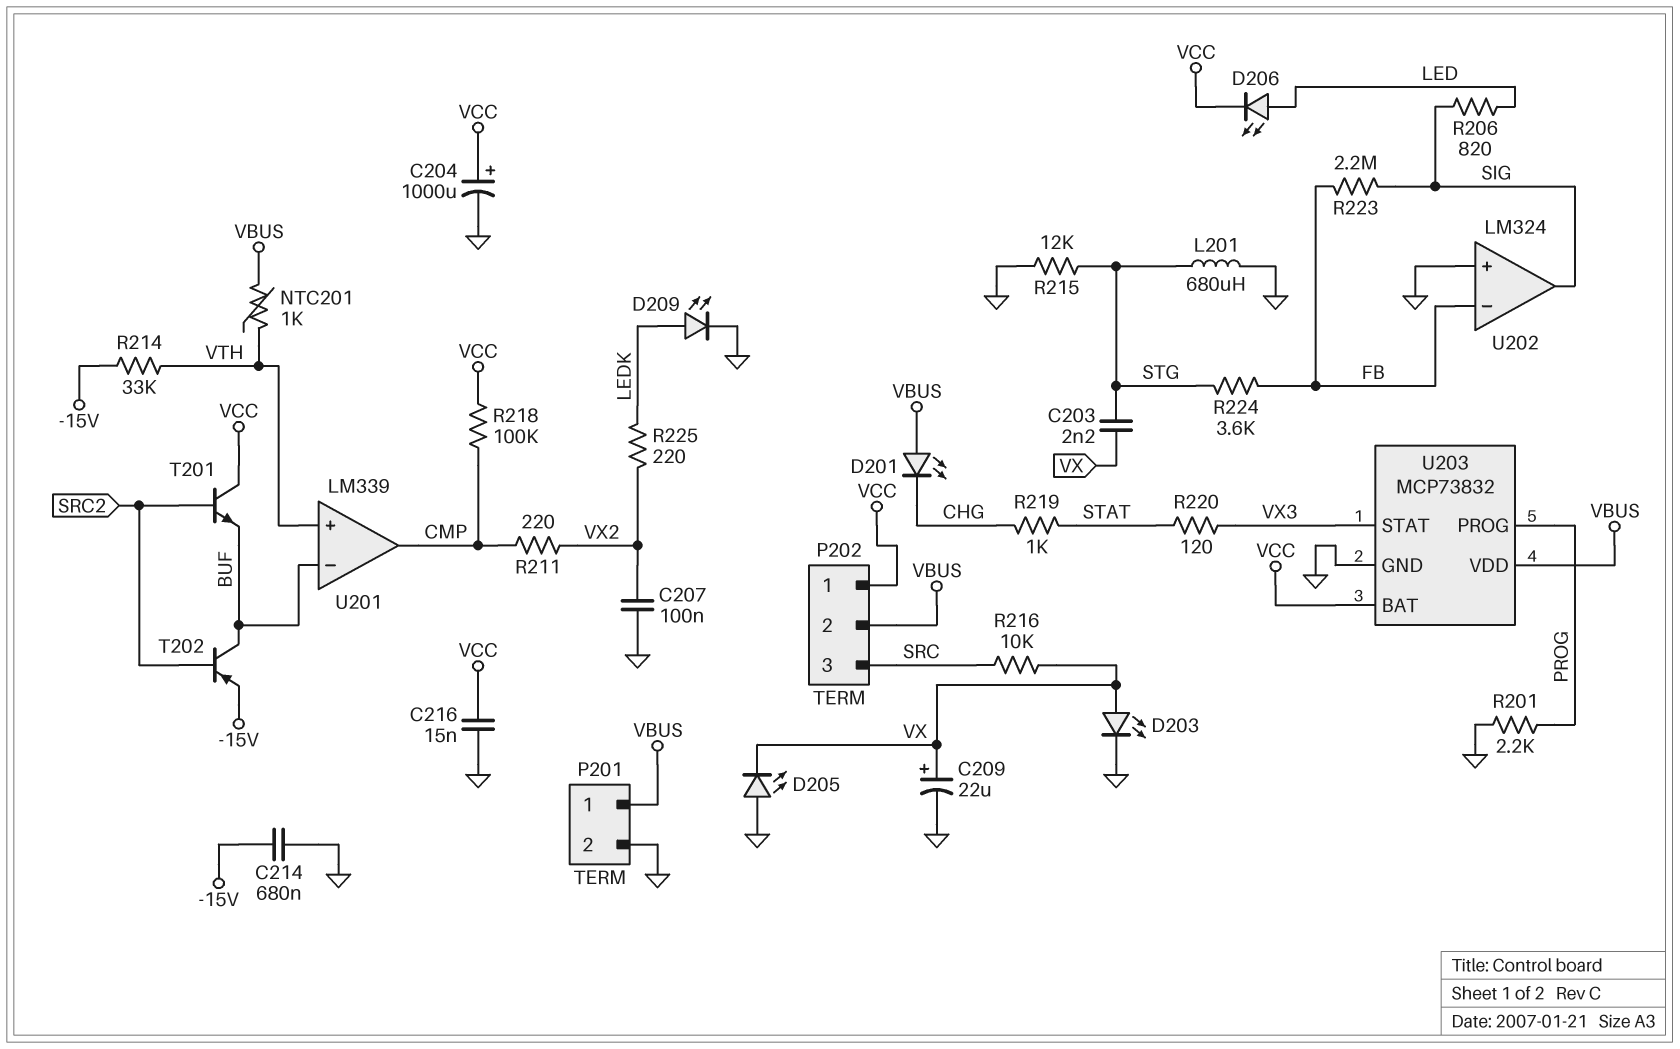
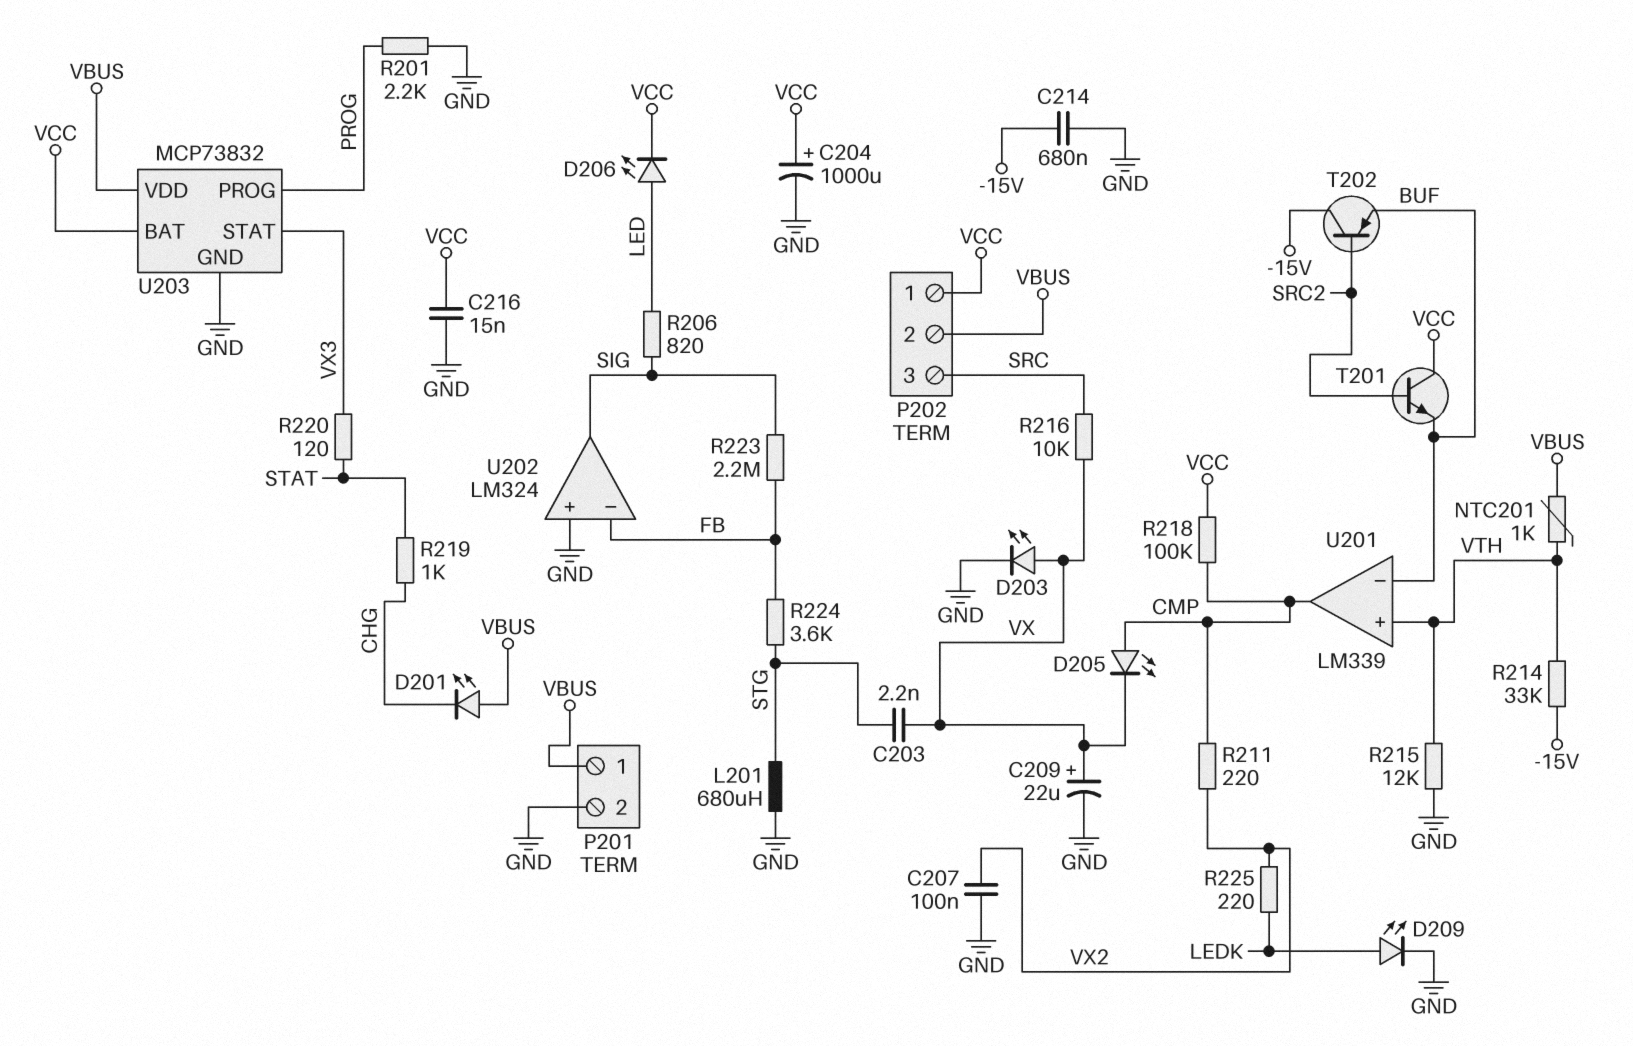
D205: LED (A GND, K VX) -> LED (A CMP, K VX)
R215: 12k (GND, STG) -> 12k (GND, VTH)
T202: PNP (B SRC2, C BUF, E -15V) -> PNP (B SRC2, C -15V, E BUF)

